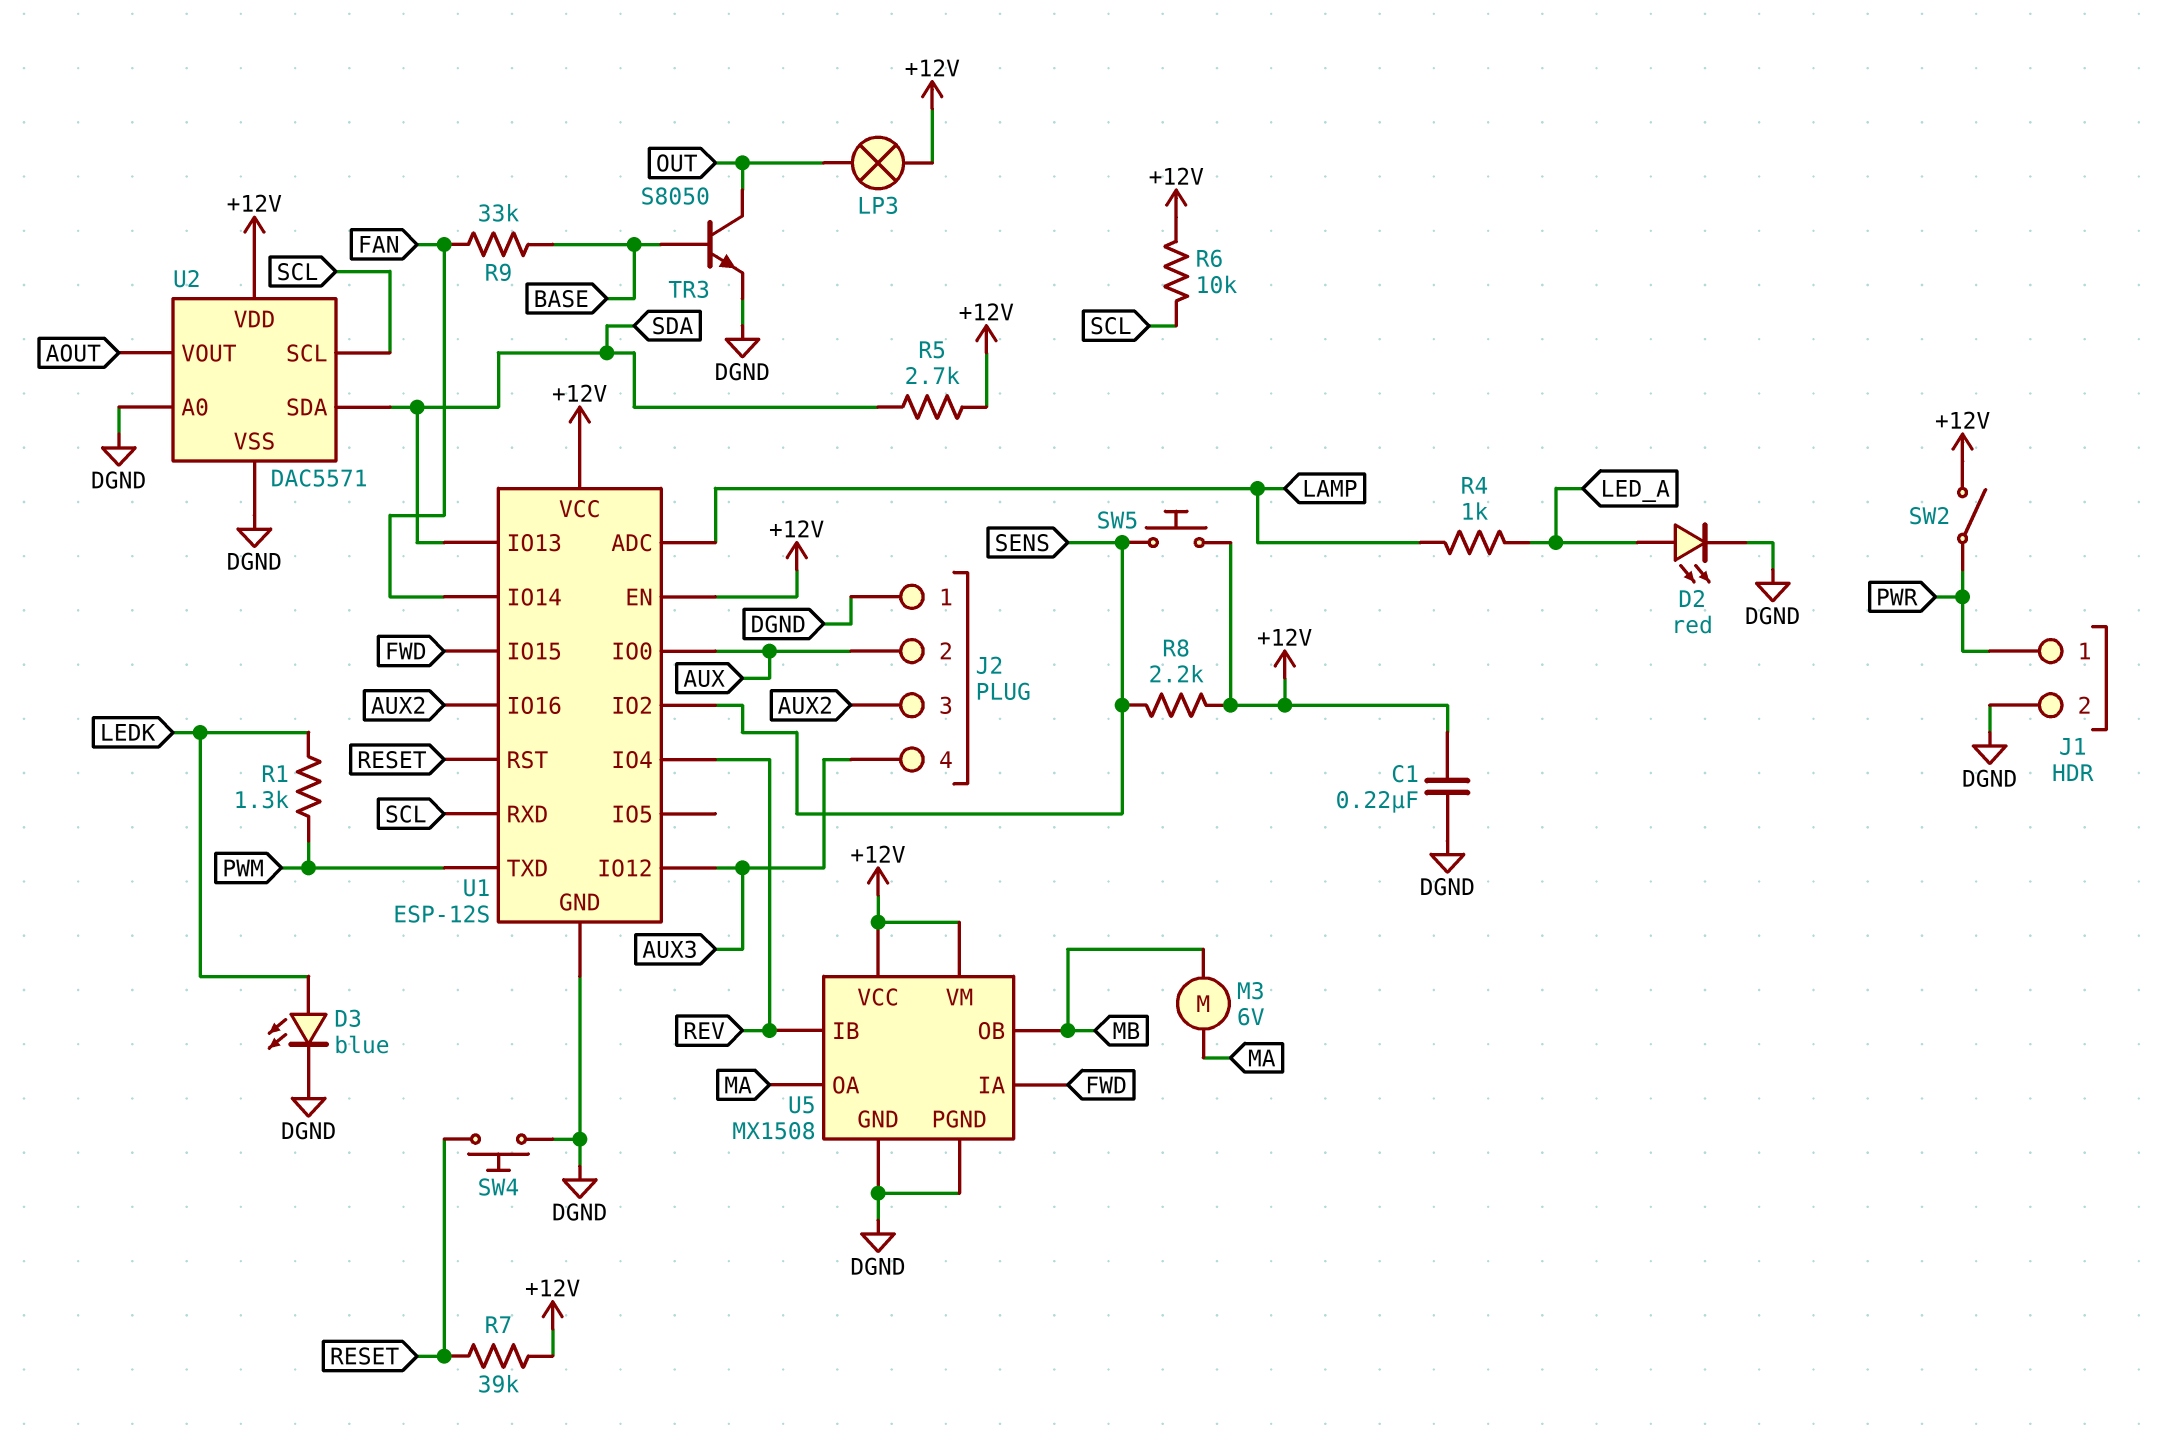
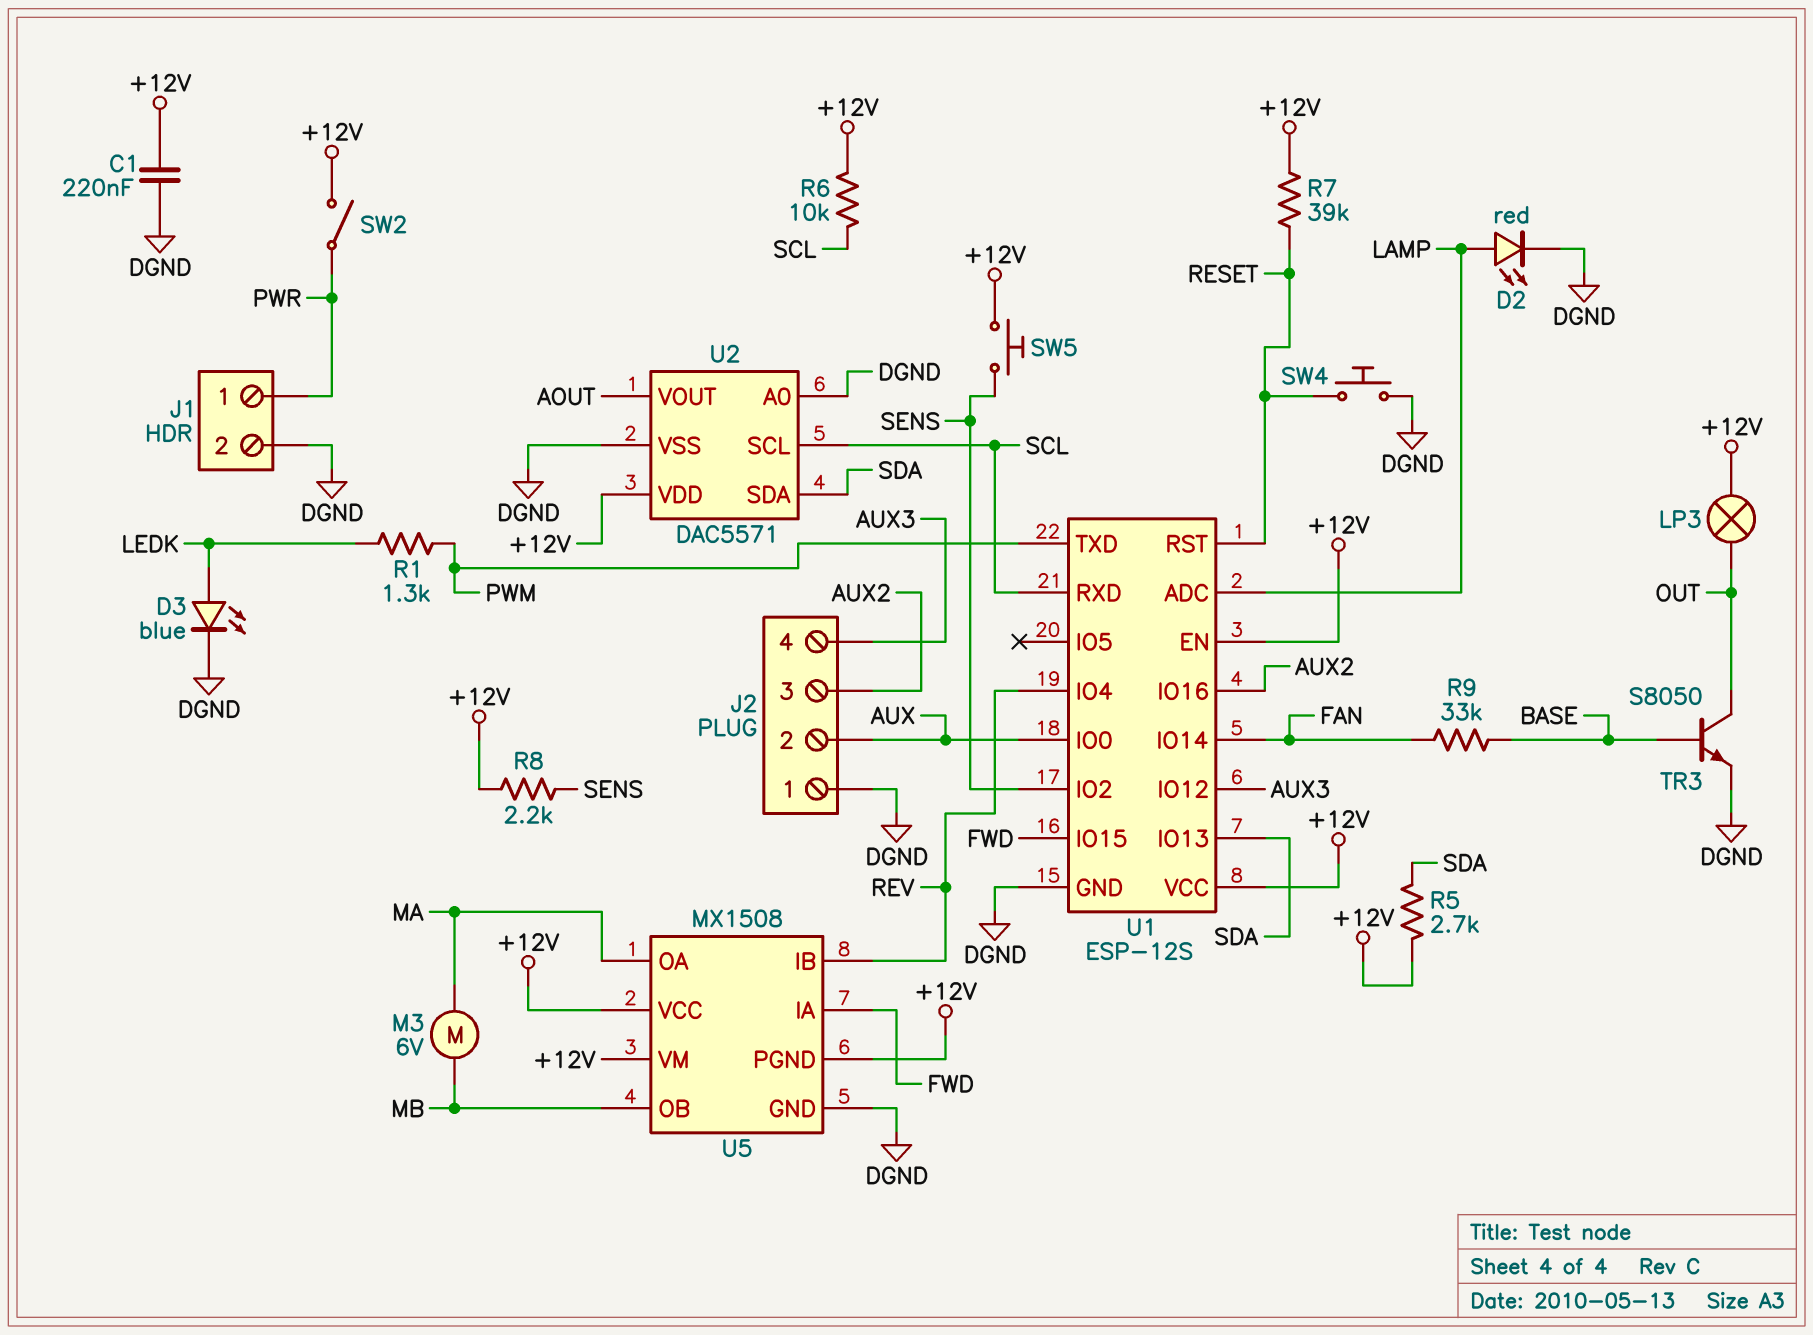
D2: LED red (A LED_A, K DGND) -> LED red (A LAMP, K DGND)
R4: 1k (LAMP, LED_A) -> none
U5 pin PGND: DGND -> +12V

